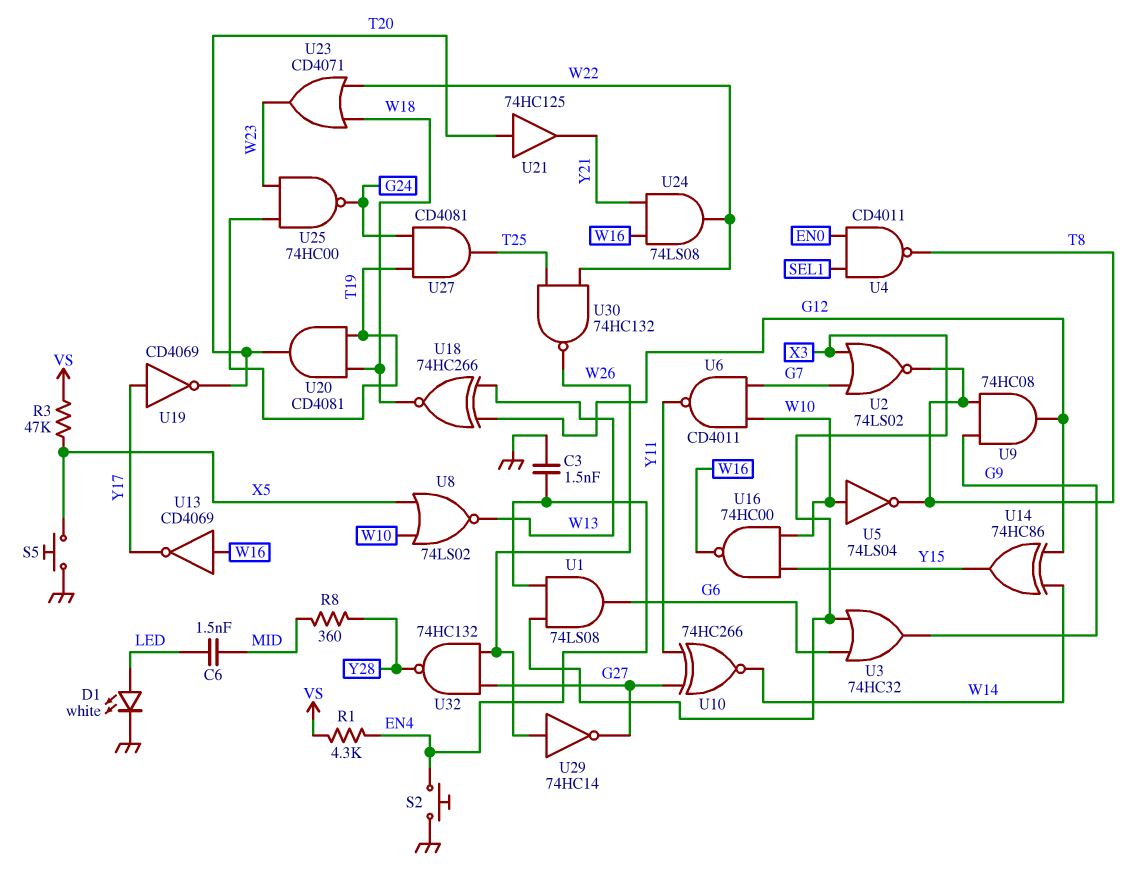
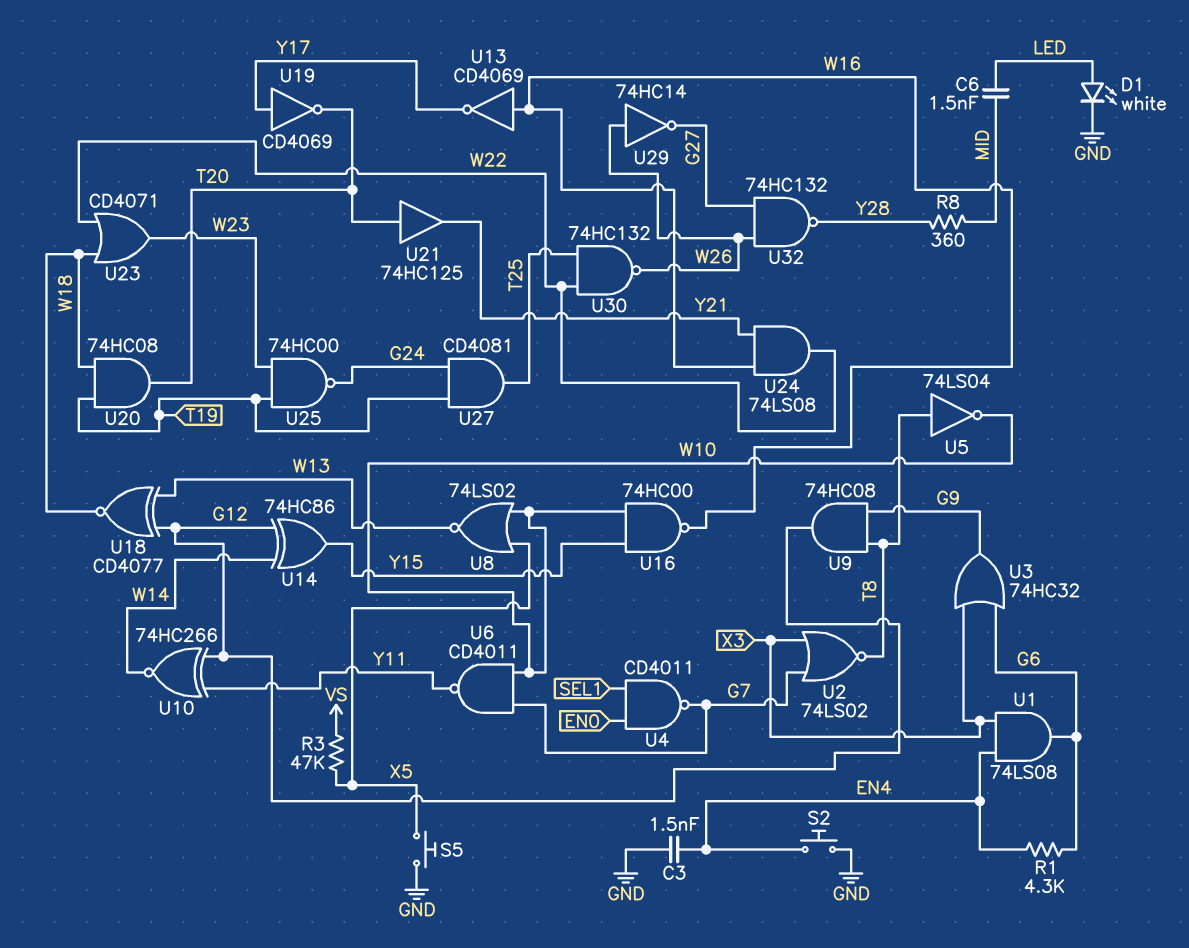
R1: 4.3k (EN4, VS) -> 4.3k (EN4, G6)
U4: NAND CD4011 (in EN0, in SEL1, out T8) -> NAND CD4011 (in EN0, in SEL1, out G7)
U5: NOT 74LS04 (in W10, out T8) -> NOT 74LS04 (in T8, out W10)
U10: XNOR 74HC266 (in G27, in Y11, out W14) -> XNOR 74HC266 (in G12, in Y11, out W14)
U18: XNOR 74HC266 (in G12, in W13, out W18) -> XNOR CD4077 (in G12, in W13, out W18)
U20: AND CD4081 (in T19, in W18, out T20) -> AND 74HC08 (in T19, in W18, out T20)

